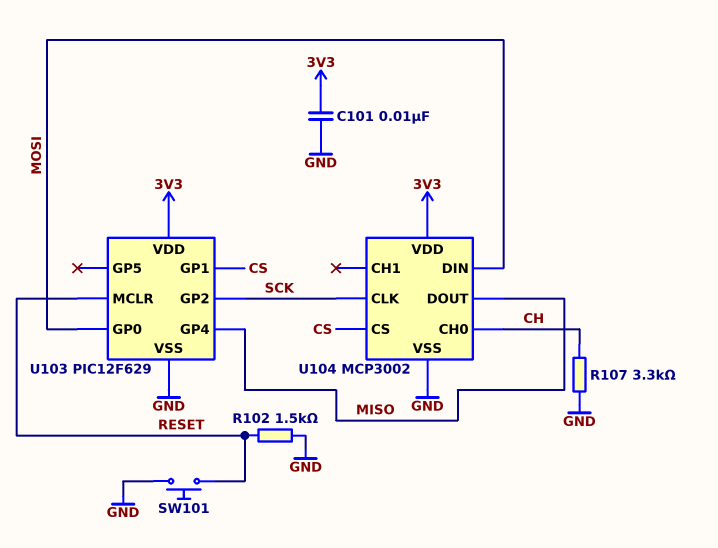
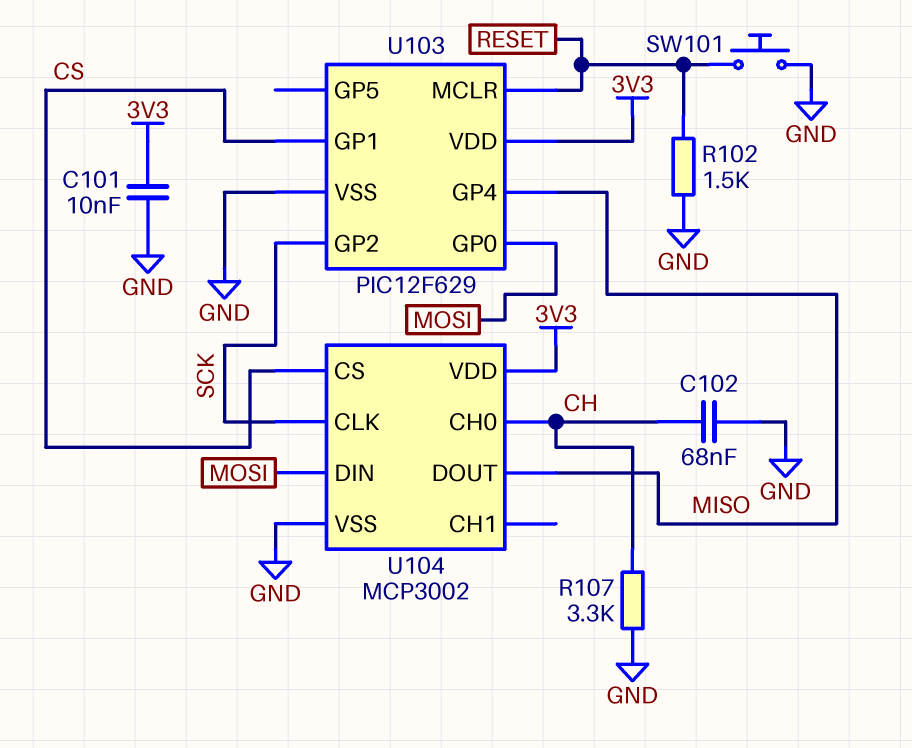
C102: none -> 68nF (CH, GND)

